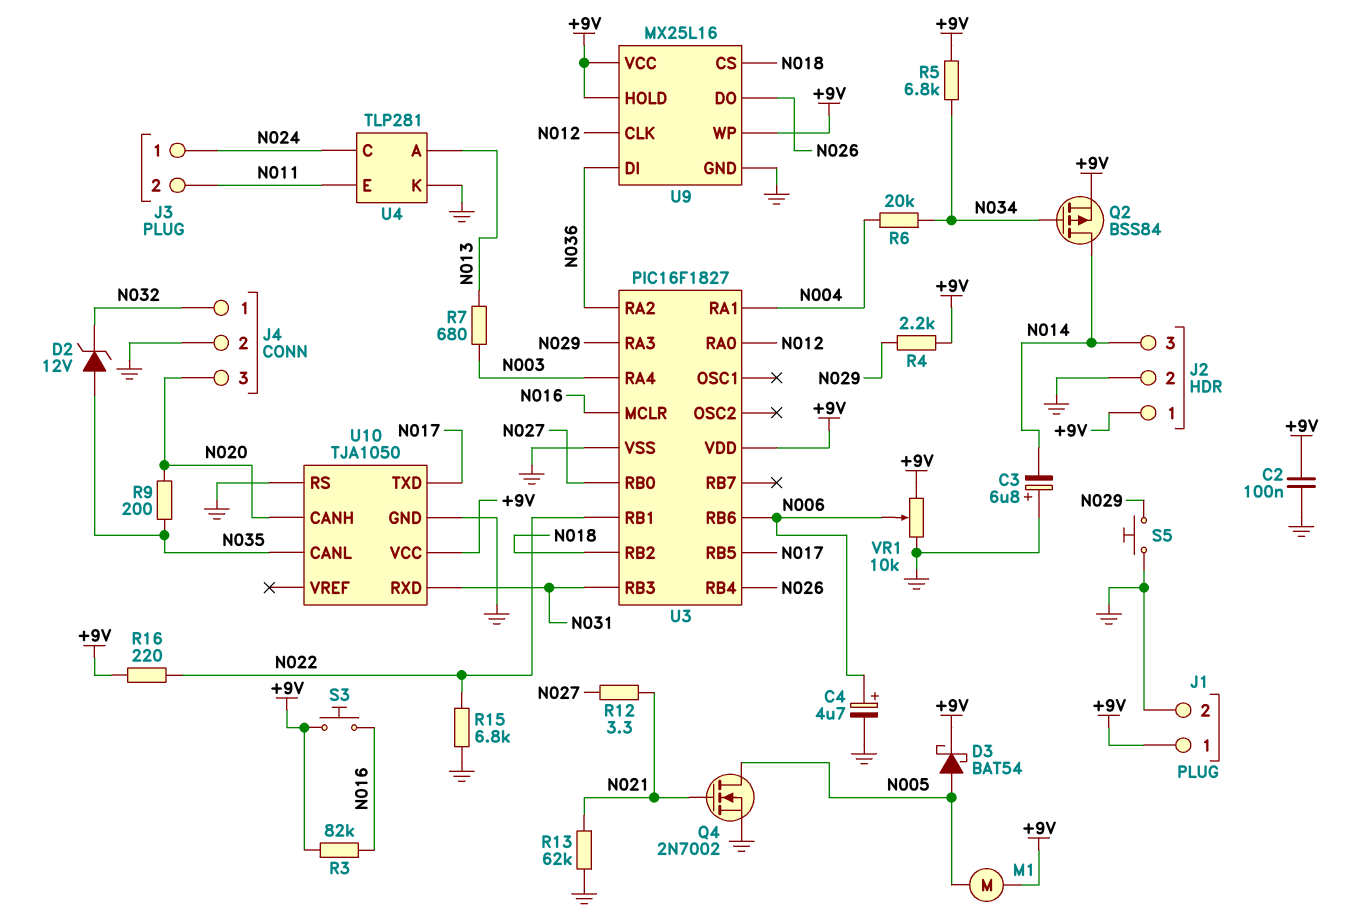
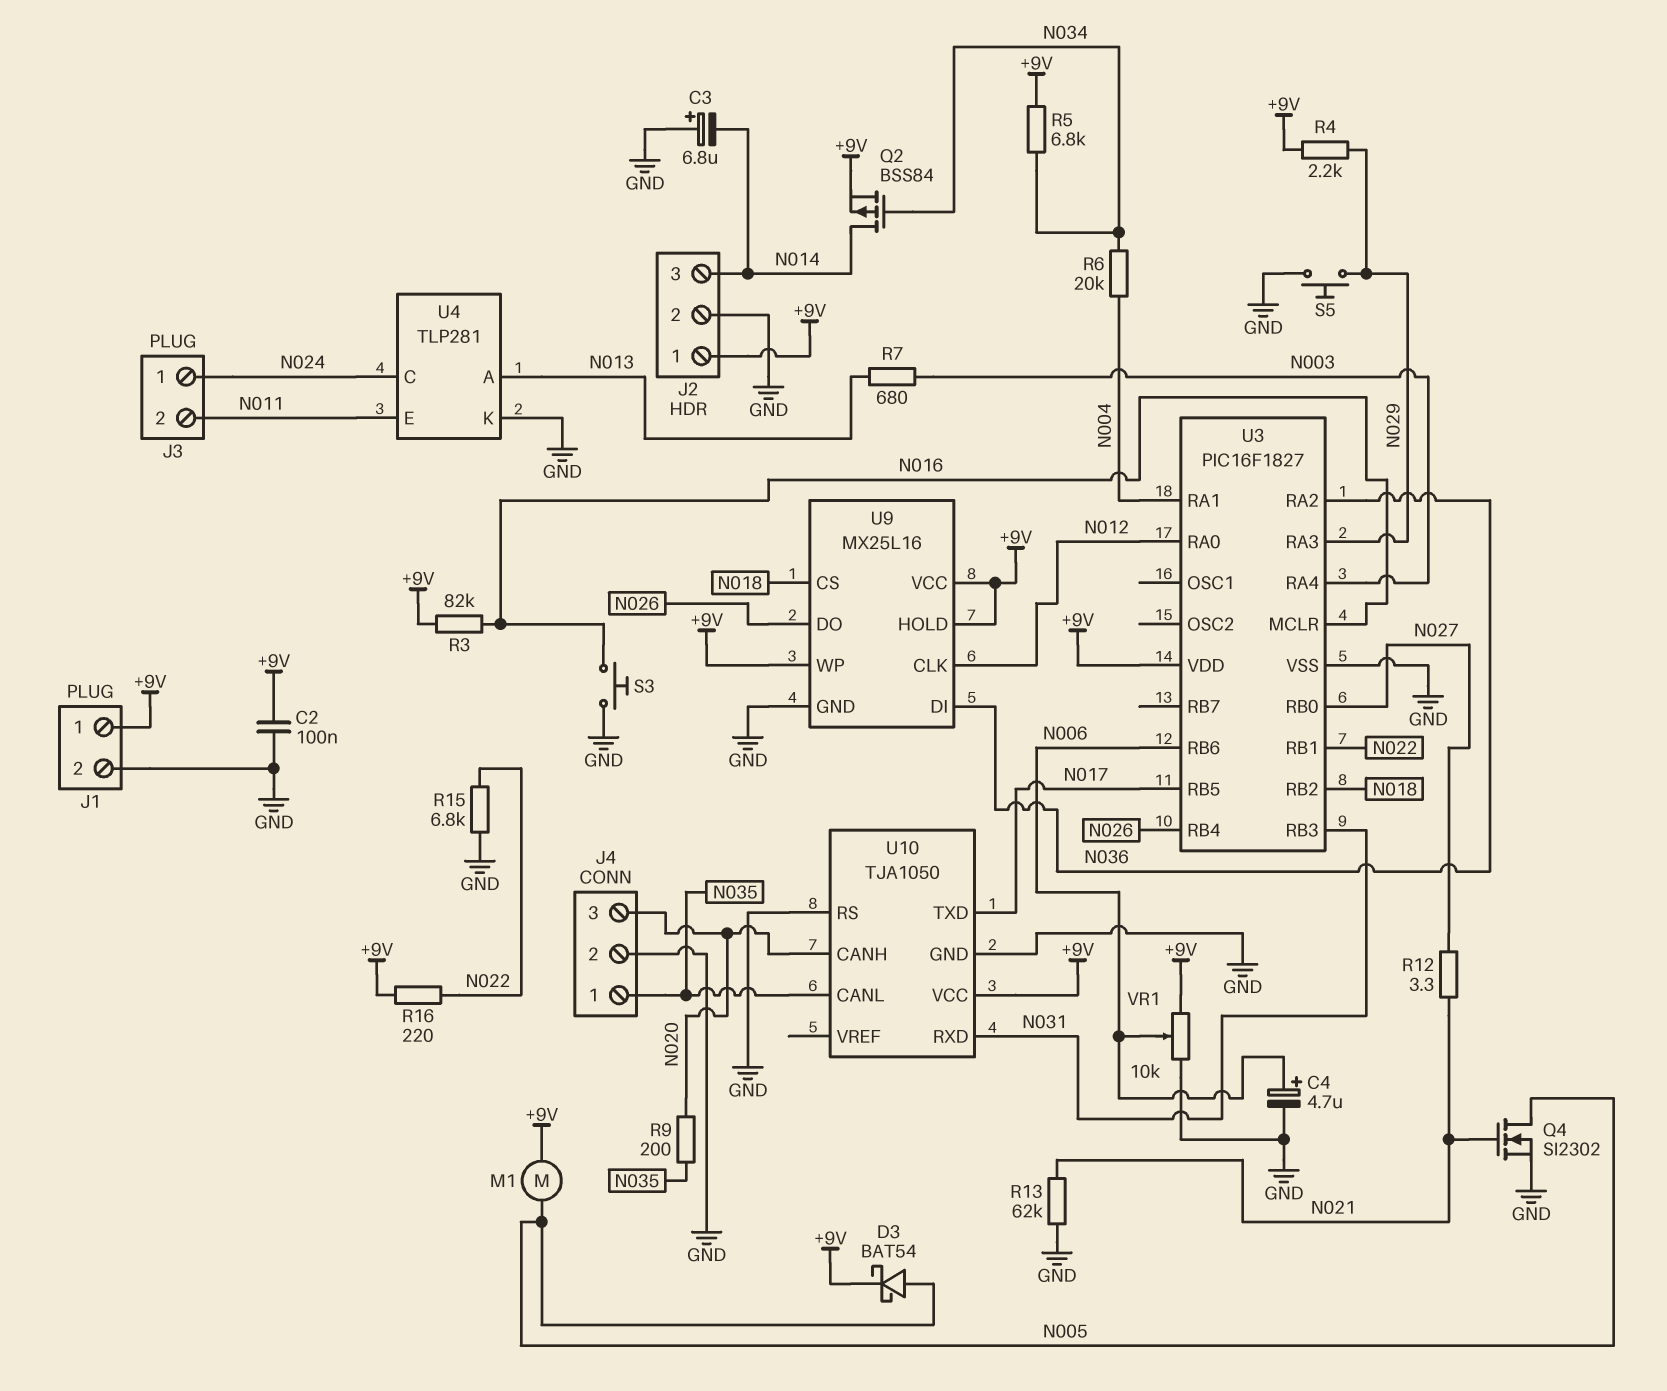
D2: zener 12V (A N035, K N032) -> none
J4 pin 1: N032 -> N035
Q4: NMOS 2N7002 (G N021, D N005, S GND) -> NMOS SI2302 (G N021, D N005, S GND)
S3: button (+9V, N016) -> button (GND, N016)

